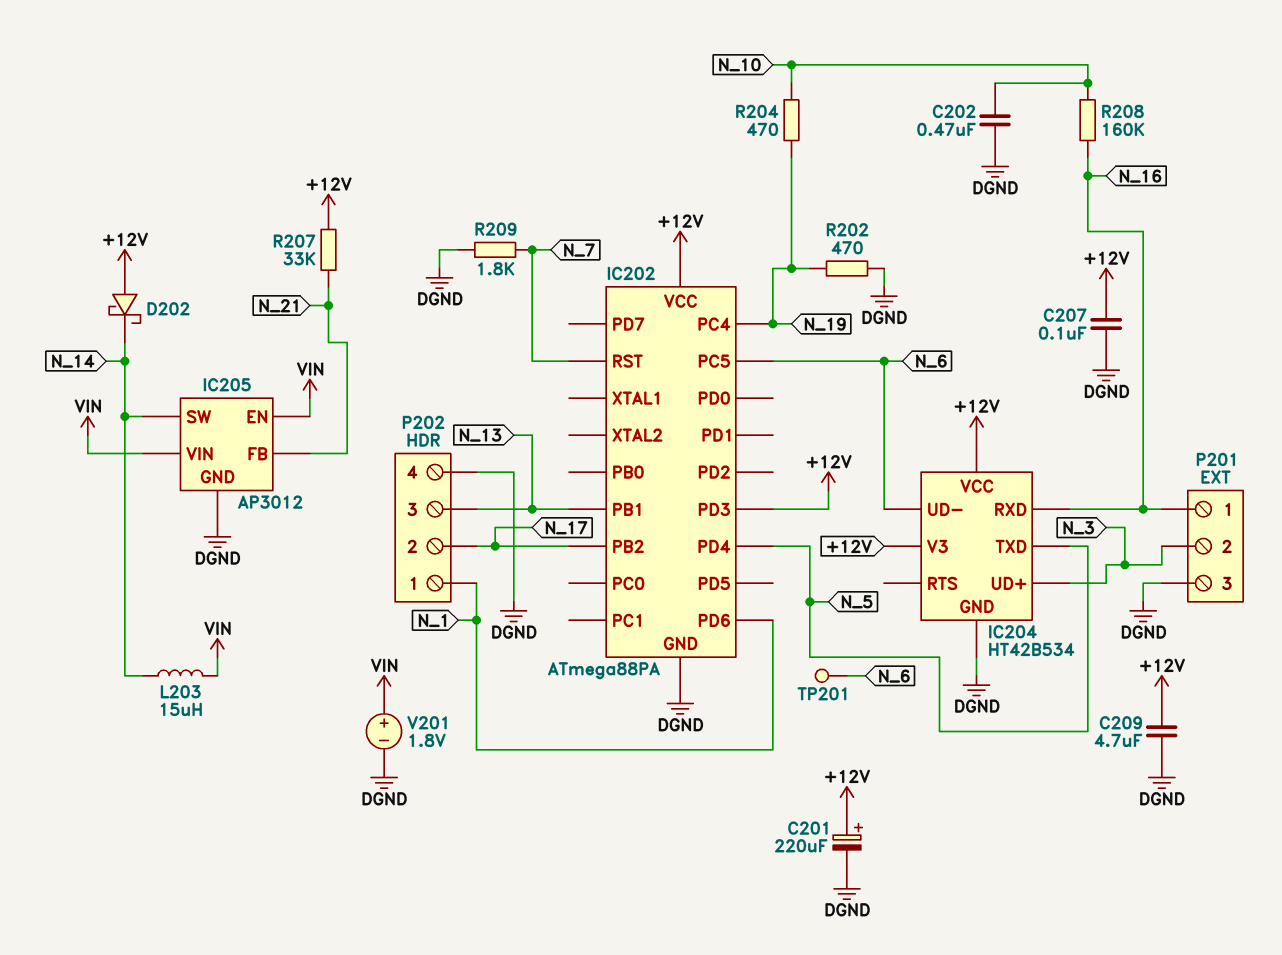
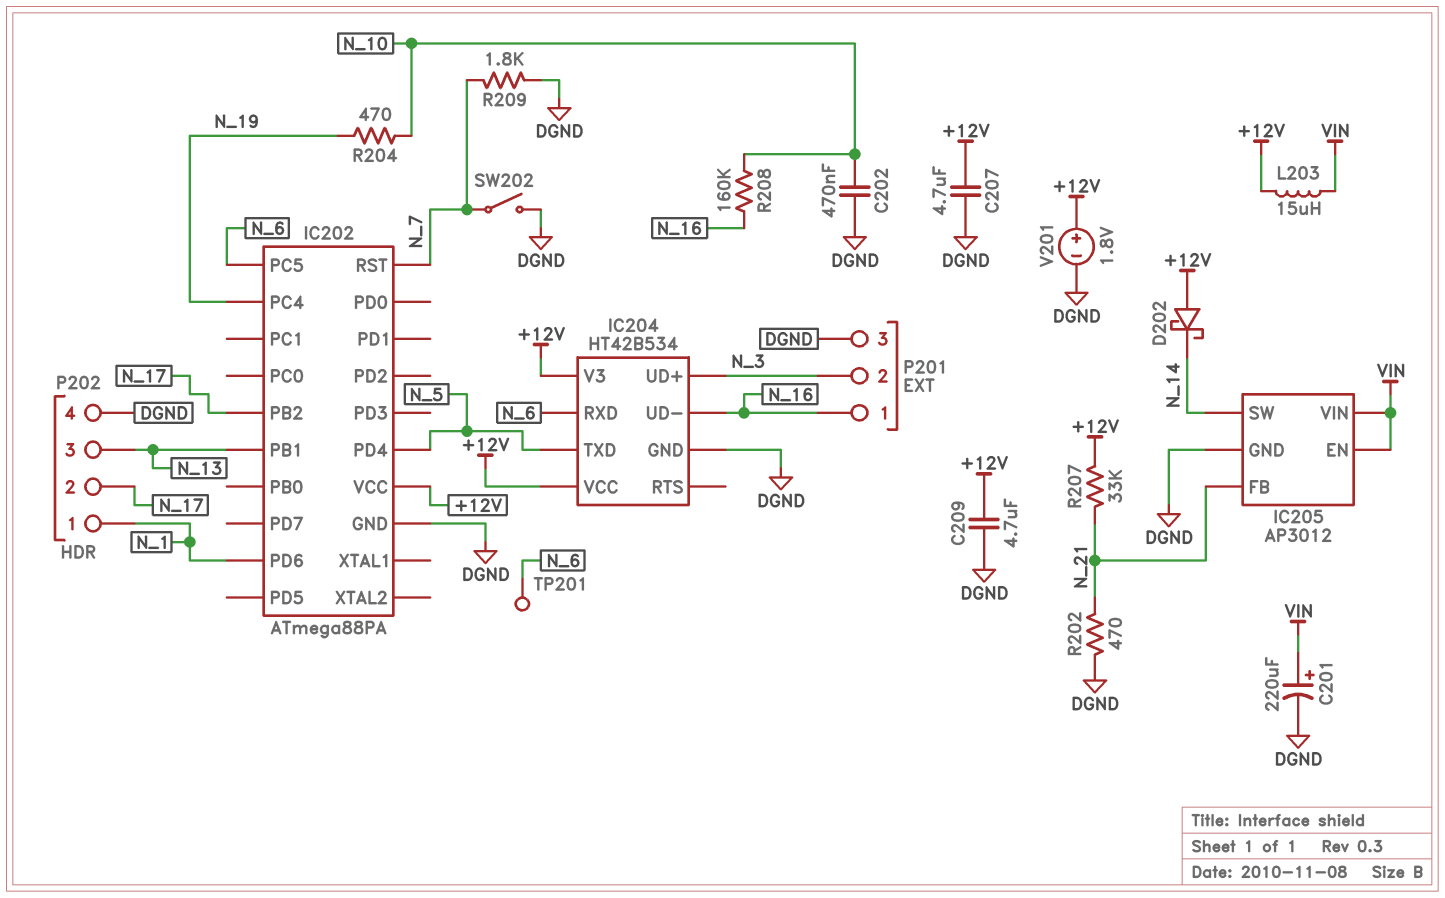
C201: 220uF (plus +12V, minus DGND) -> 220uF (plus VIN, minus DGND)
C207: 100nF (+12V, DGND) -> 4.7uF (+12V, DGND)
IC202 pin PD3: +12V -> none
IC204 pin RXD: N_16 -> N_6
IC204 pin UD-: N_6 -> N_16
L203: 15uH (N_14, VIN) -> 15uH (+12V, VIN)
R202: 470 (DGND, N_19) -> 470 (DGND, N_21)
SW202: none -> switch (DGND, N_7)
V201: 1.8V (plus VIN, minus DGND) -> 1.8V (plus +12V, minus DGND)

